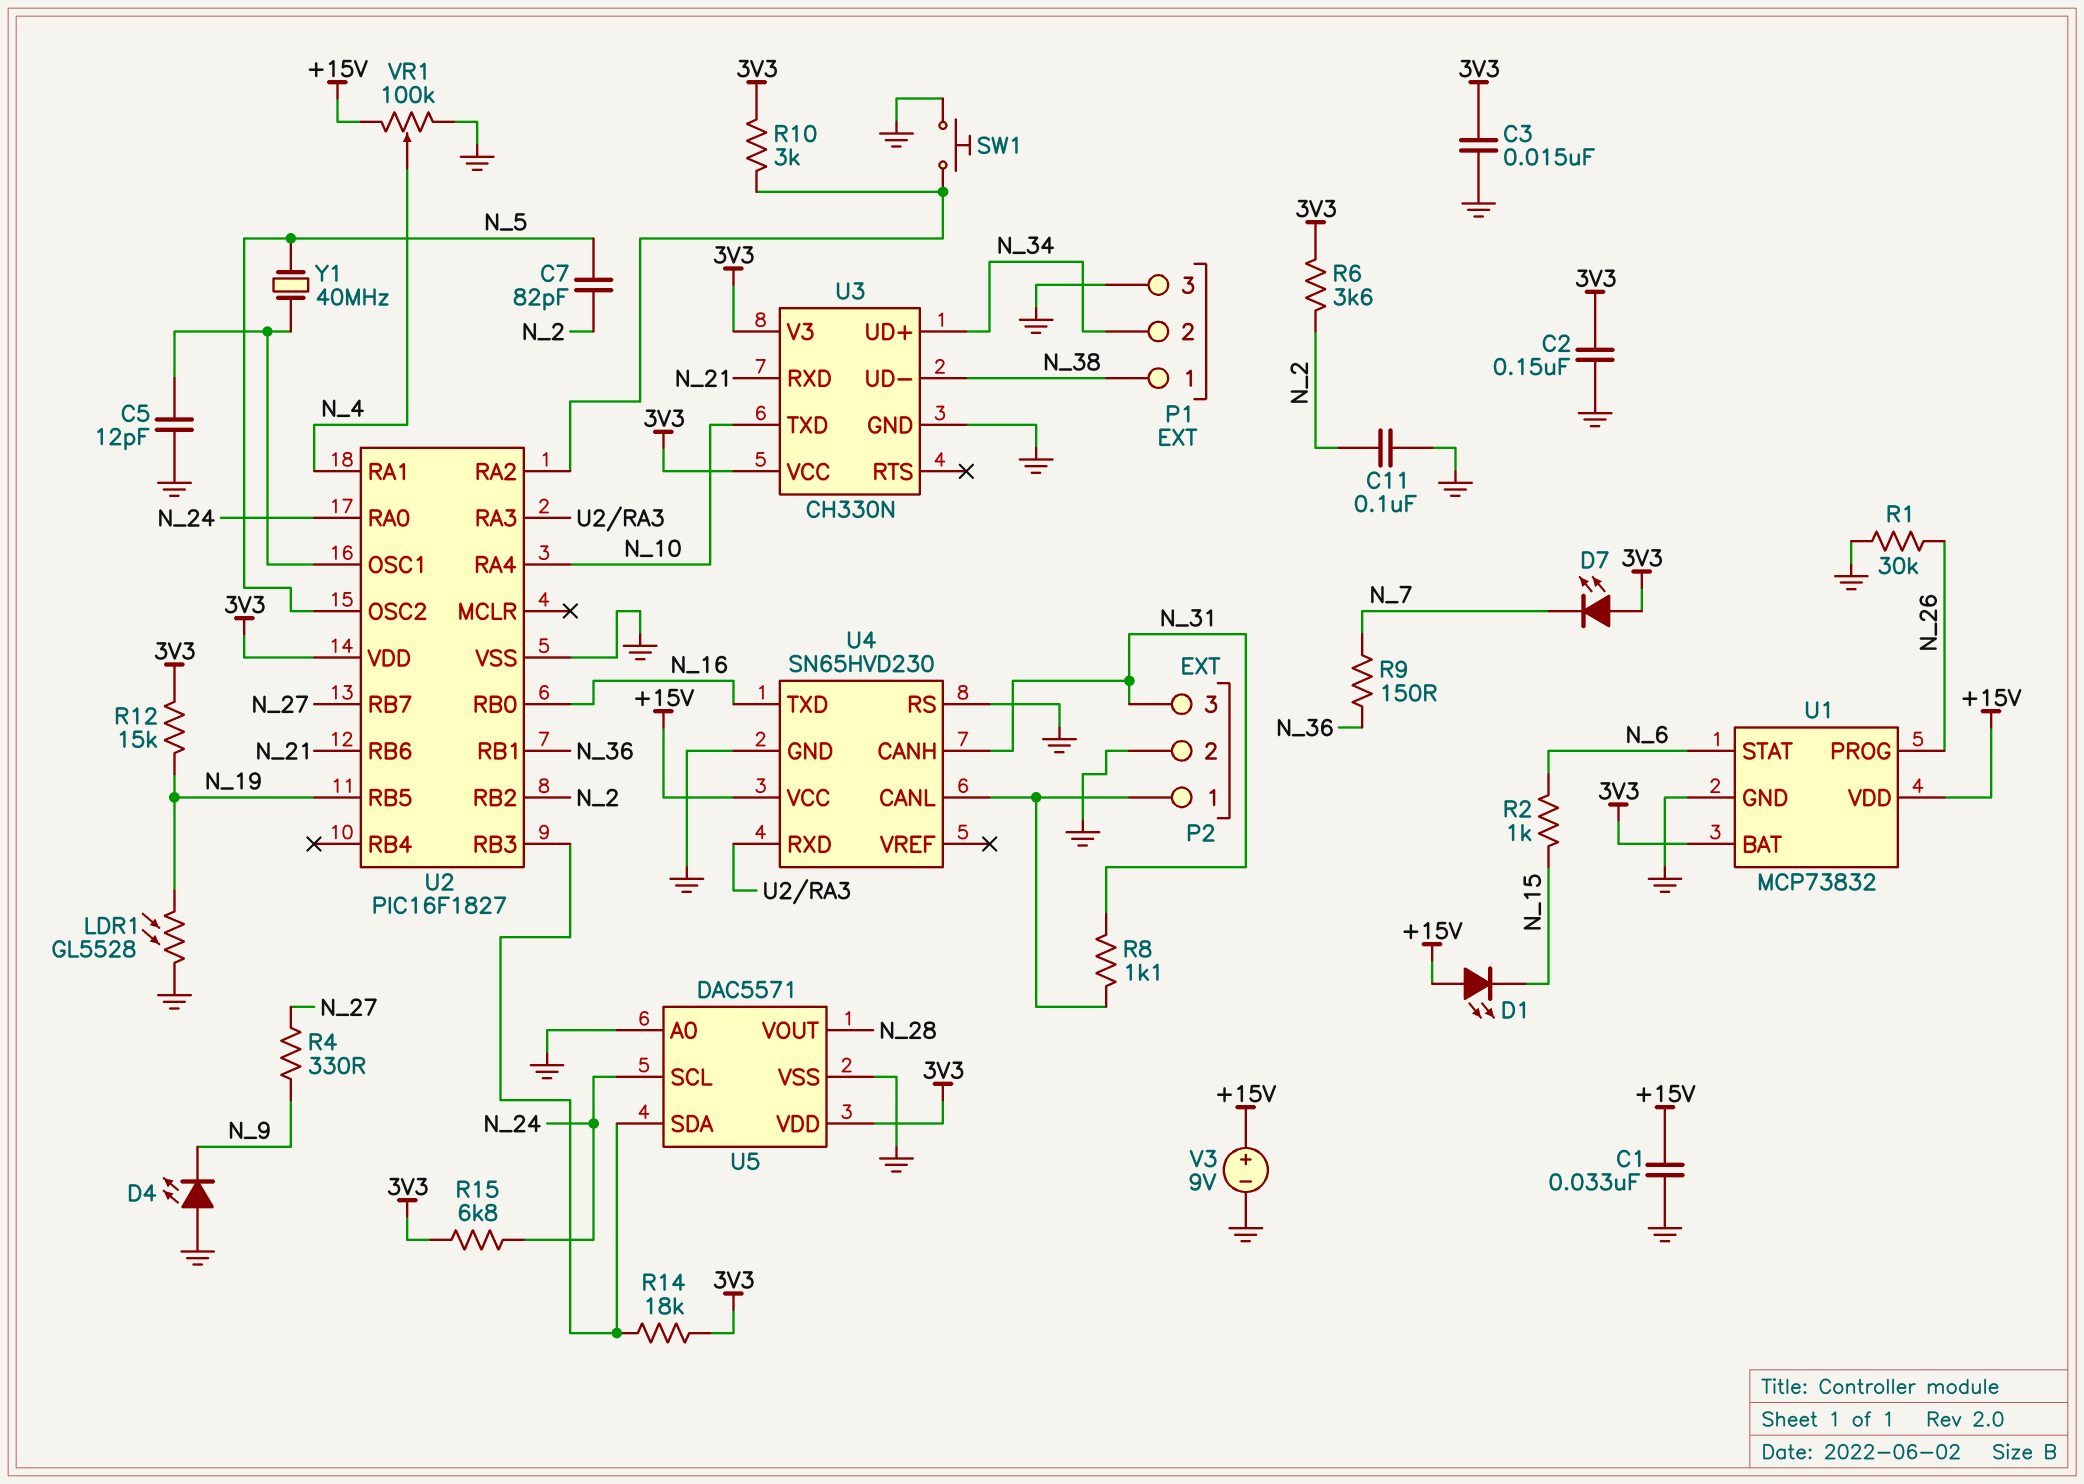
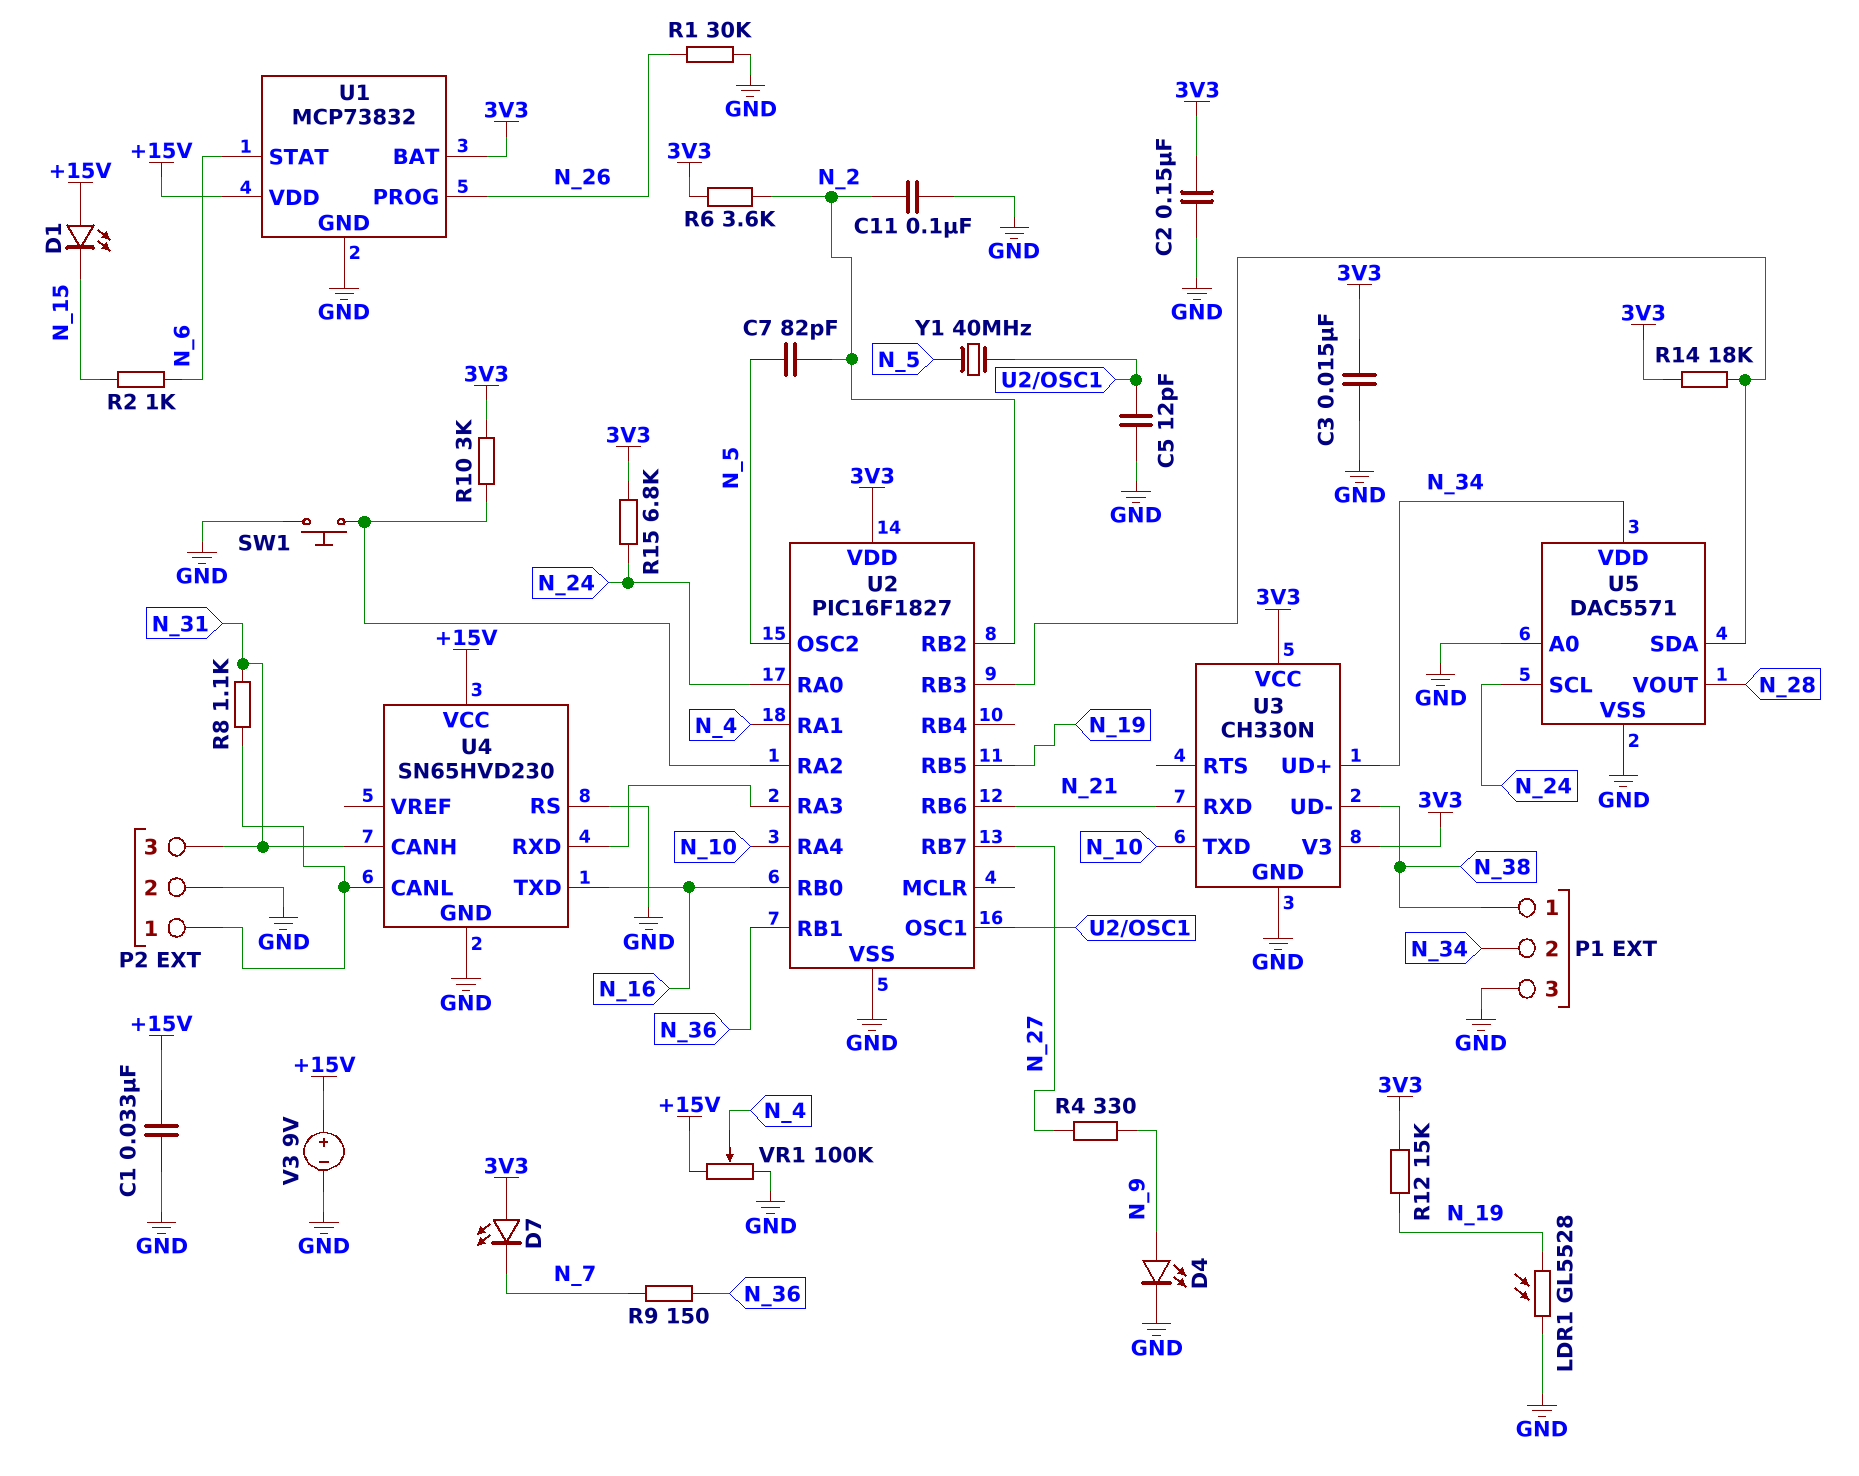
D4: LED (A GND, K N_9) -> LED (A N_9, K GND)
U5 pin VDD: 3V3 -> N_34

